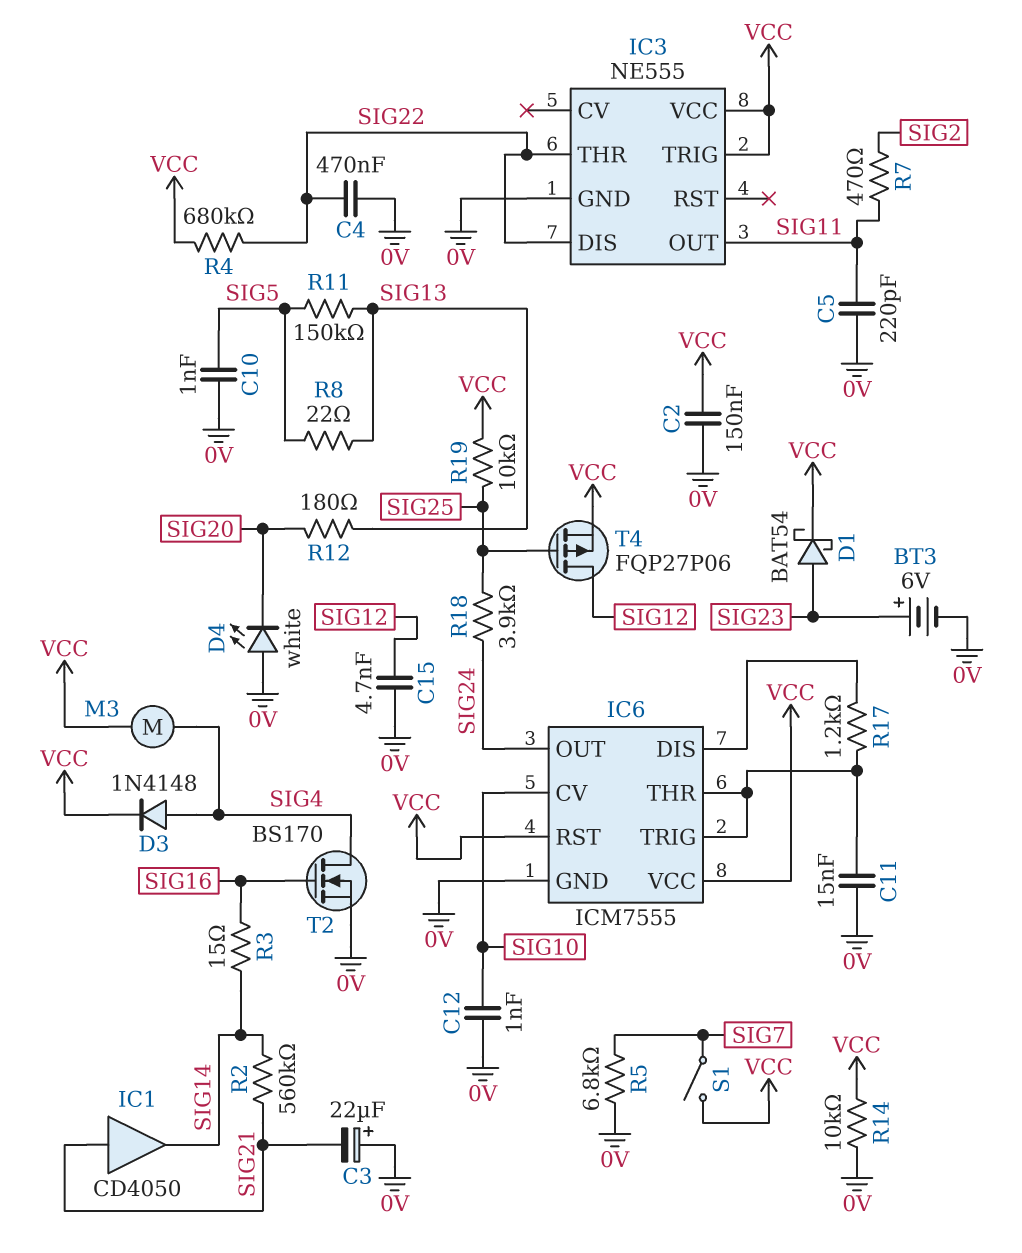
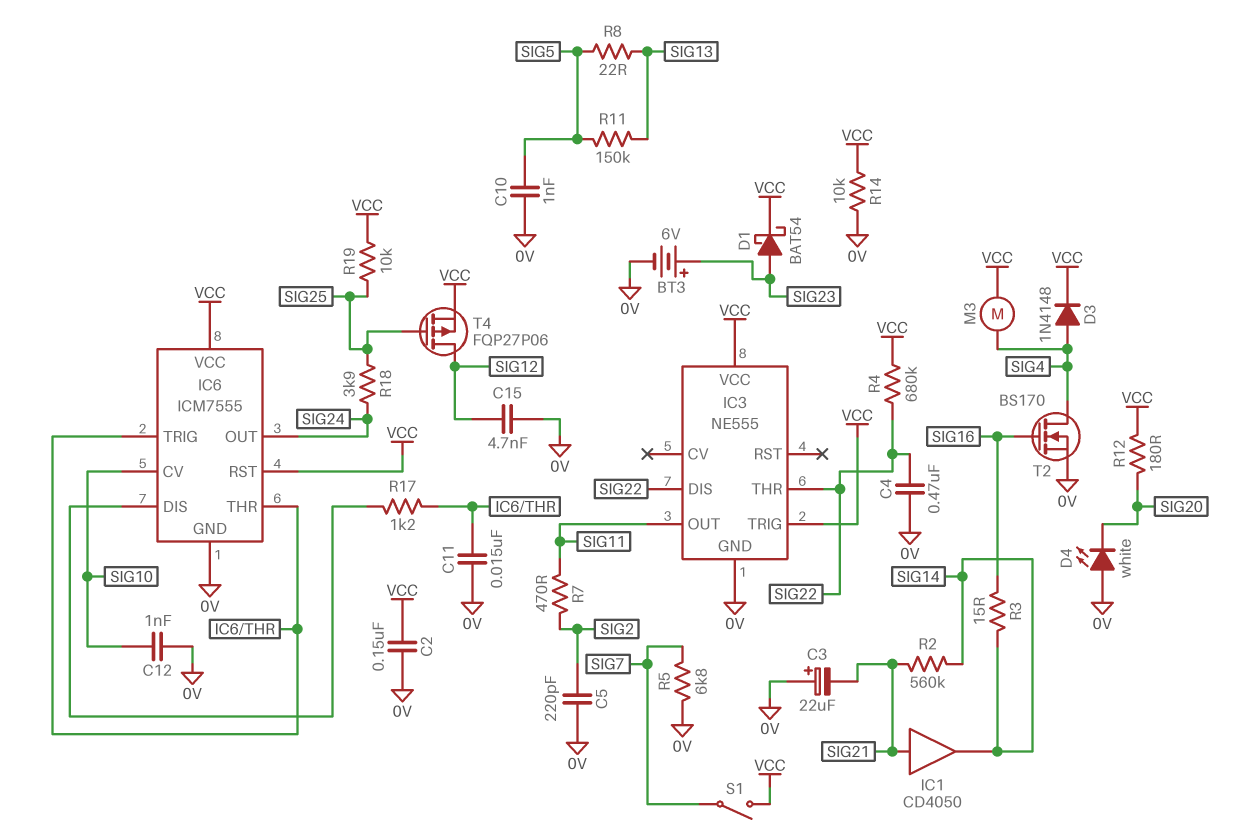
C5: 220pF (0V, SIG11) -> 220pF (0V, SIG2)
R12: 180 (SIG13, SIG20) -> 180 (SIG20, VCC)

